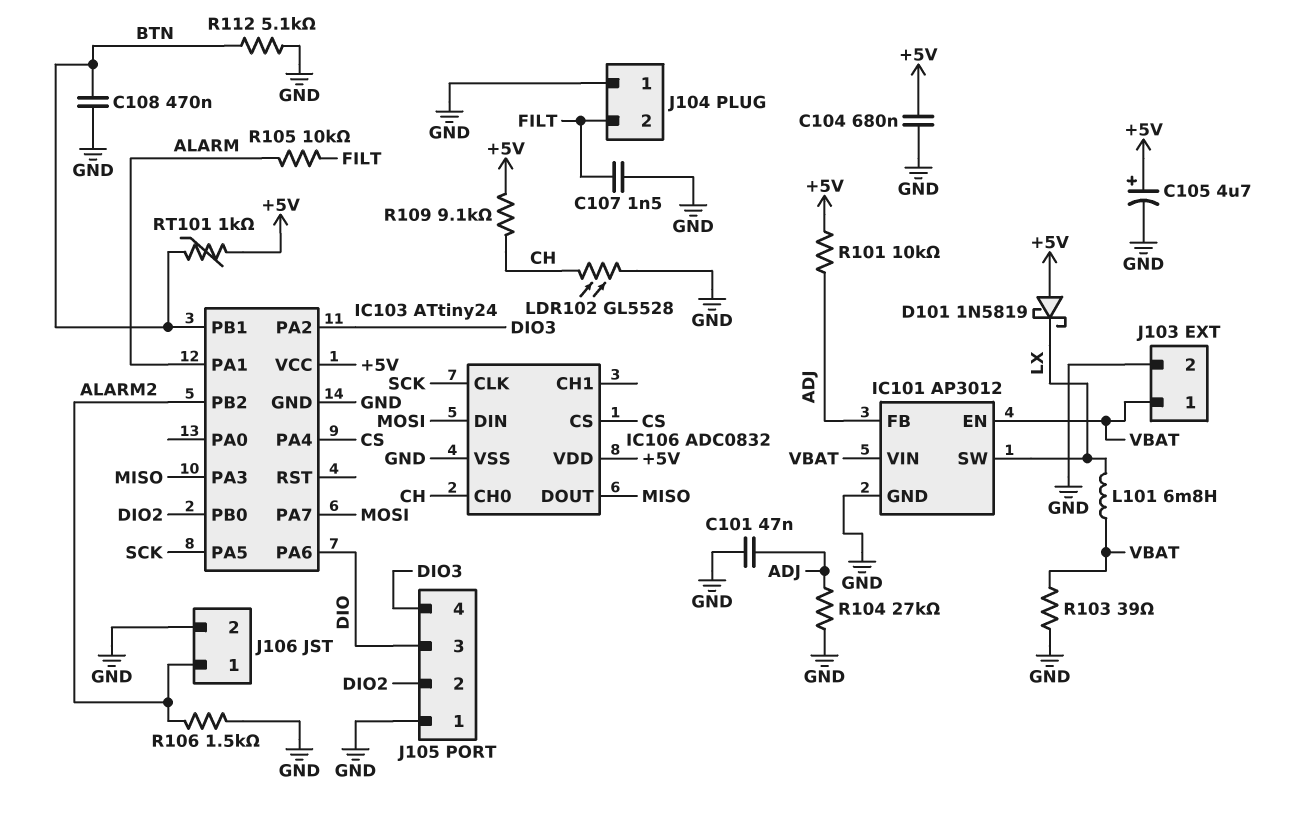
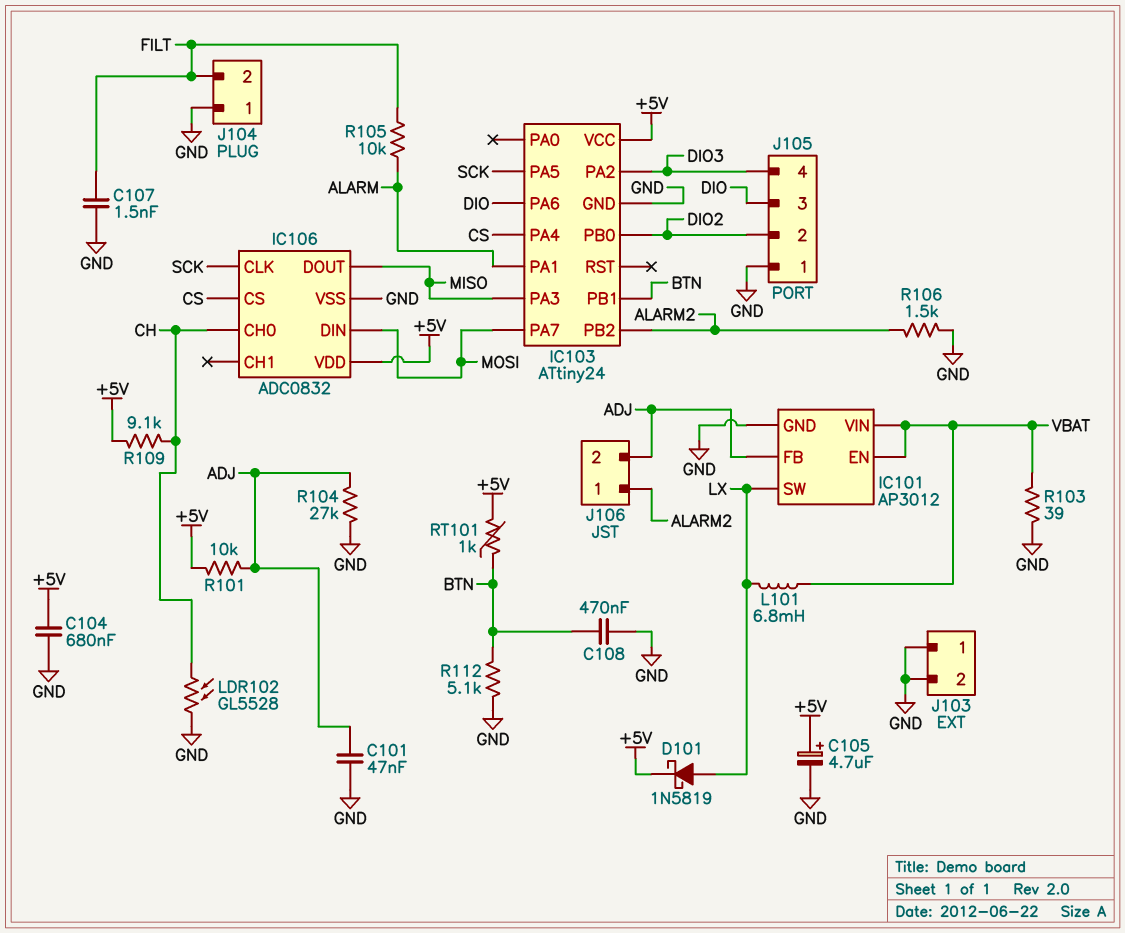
D101: schottky 1N5819 (A +5V, K LX) -> schottky 1N5819 (A LX, K +5V)
J103 pin 1: VBAT -> GND
J106 pin 2: GND -> ADJ

